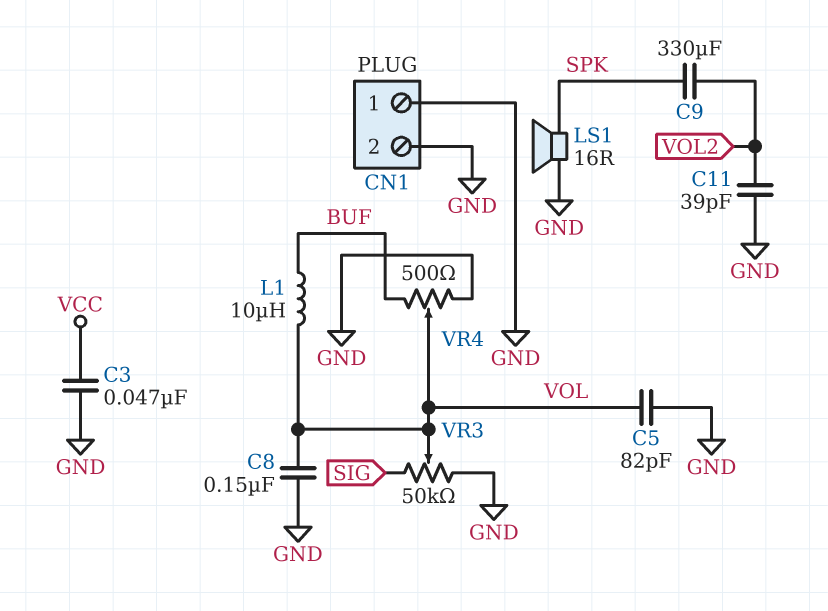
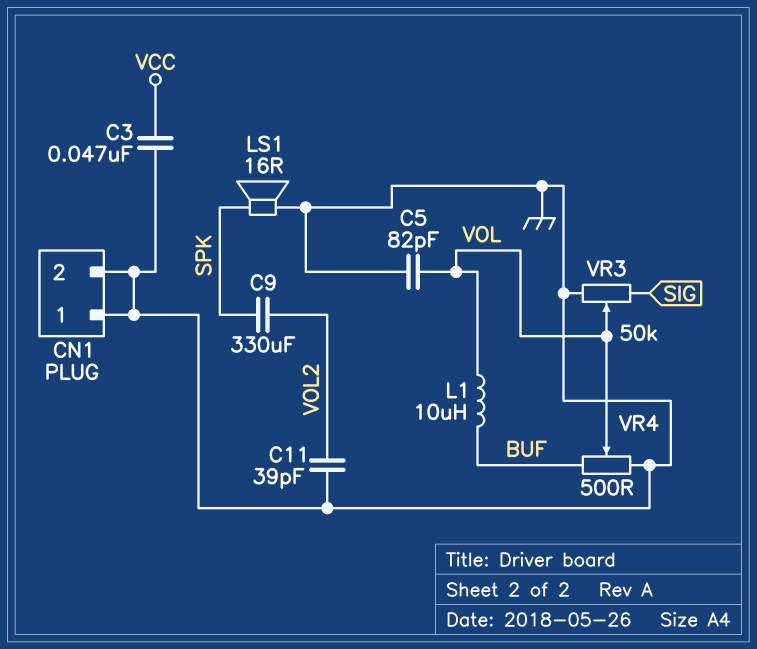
C8: 150nF (GND, VOL) -> none

